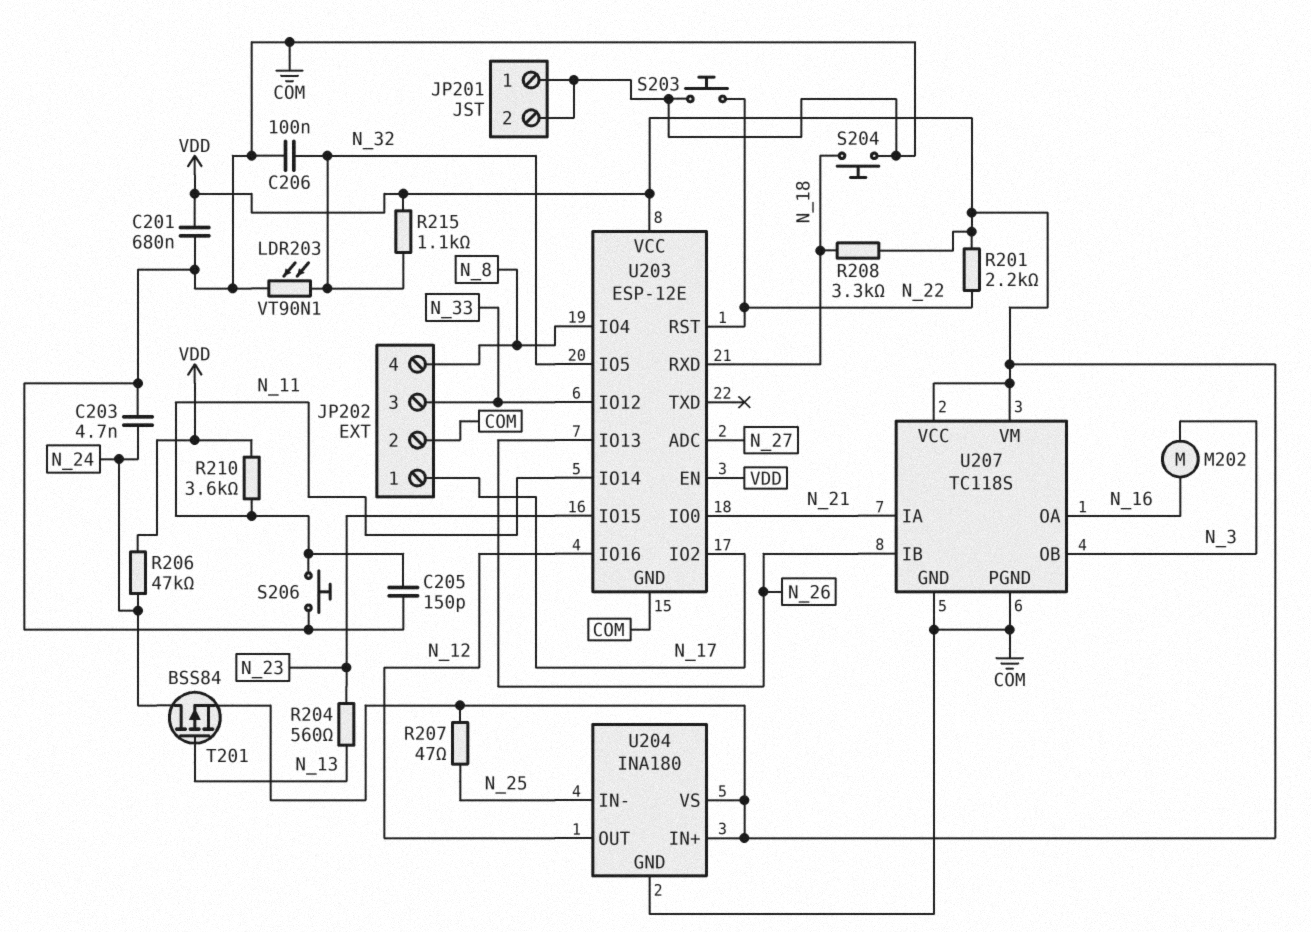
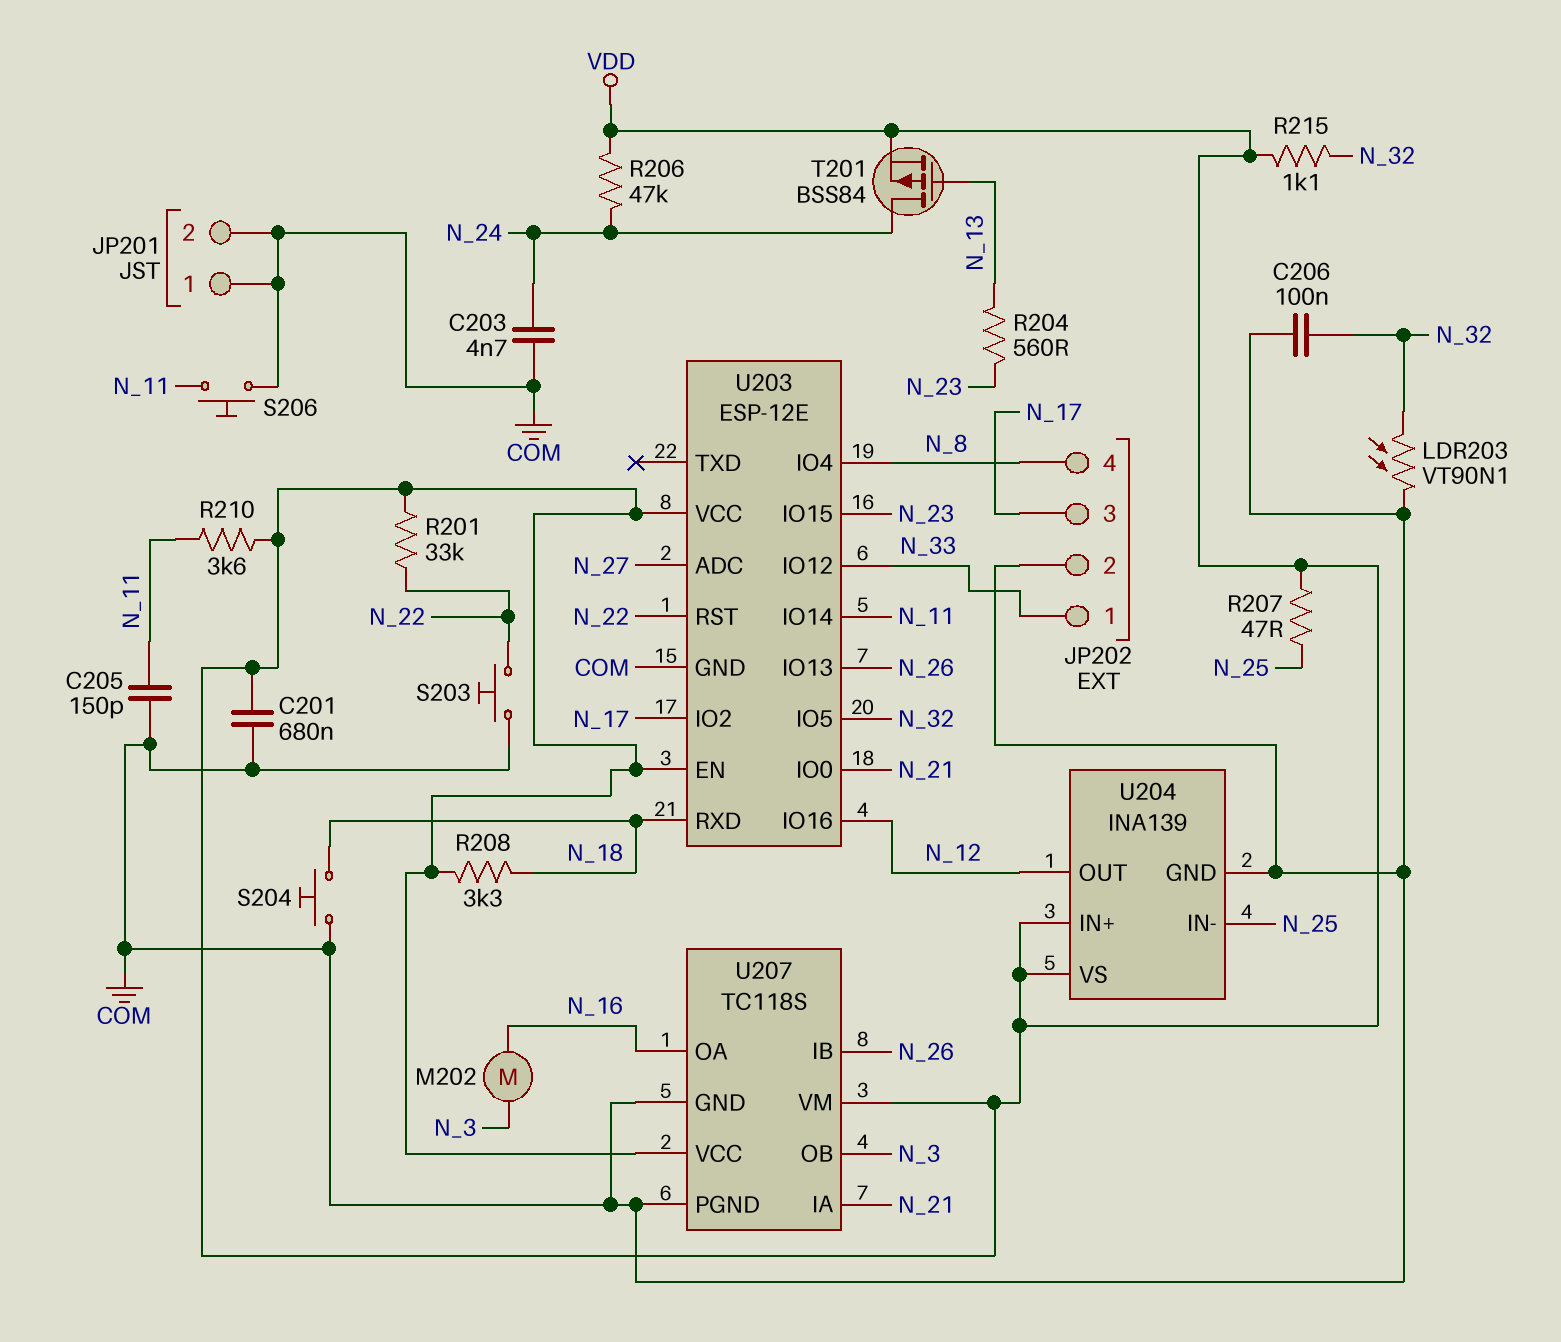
JP202 pin 1: N_17 -> N_33
JP202 pin 3: N_33 -> N_17
R201: 2.2k (N_22, VDD) -> 33k (N_22, VDD)
U204: INA180 -> INA139

